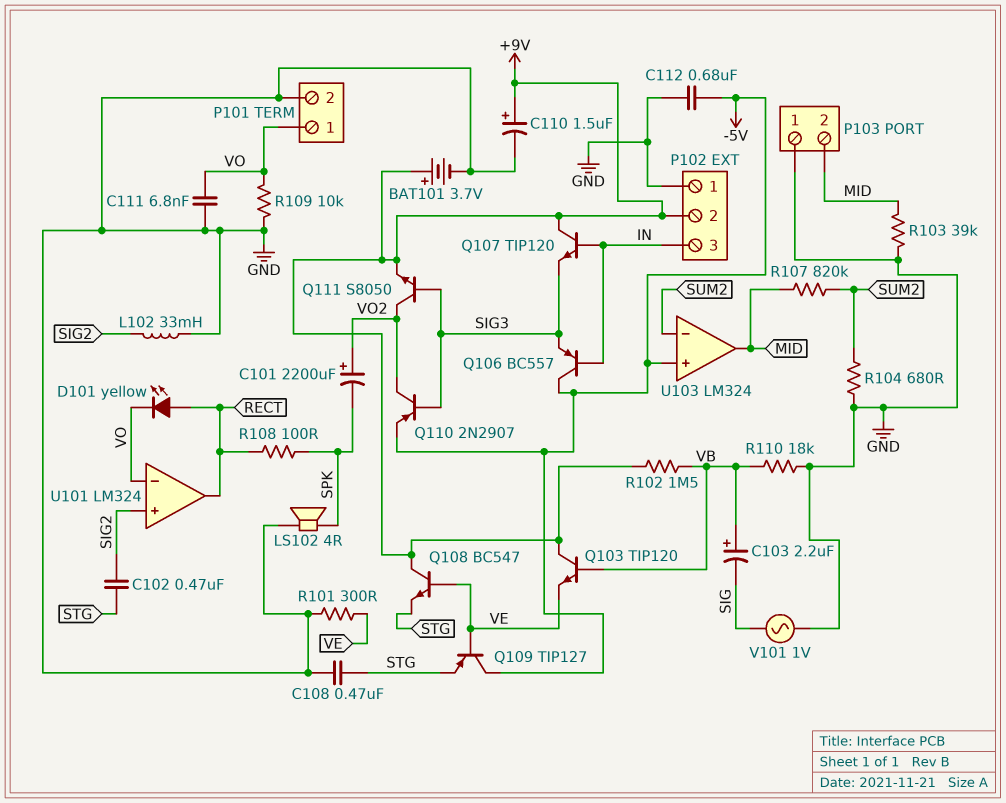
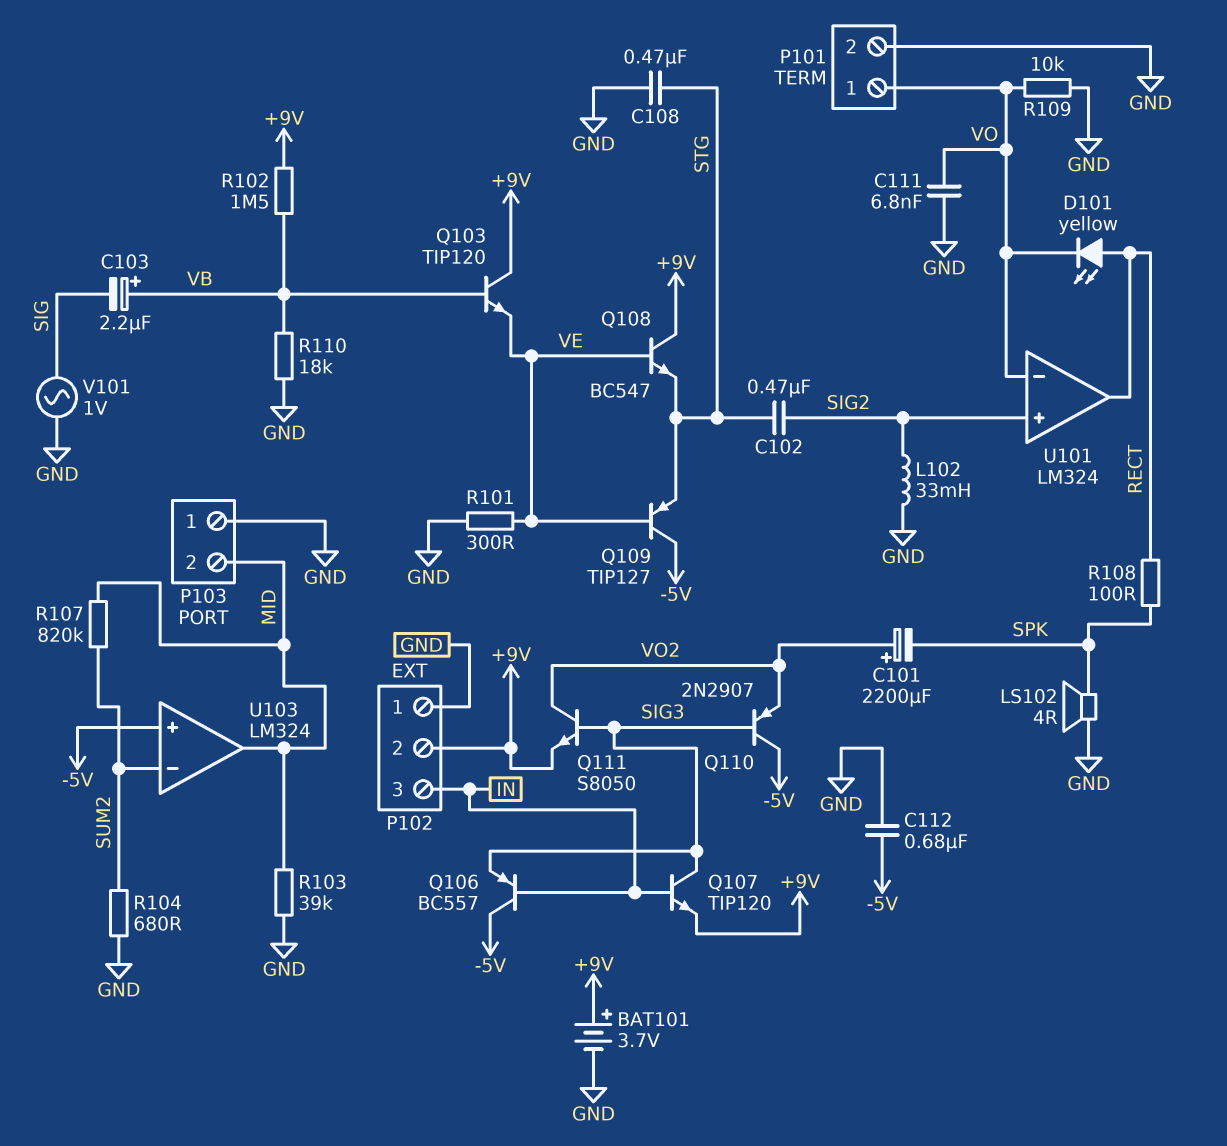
C110: 1.5uF (plus +9V, minus GND) -> none
Q107: NPN TIP120 (B IN, C +9V, E SIG3) -> NPN TIP120 (B IN, C SIG3, E +9V)
Q110: PNP 2N2907 (B SIG3, C VO2, E -5V) -> PNP 2N2907 (B SIG3, C -5V, E VO2)

